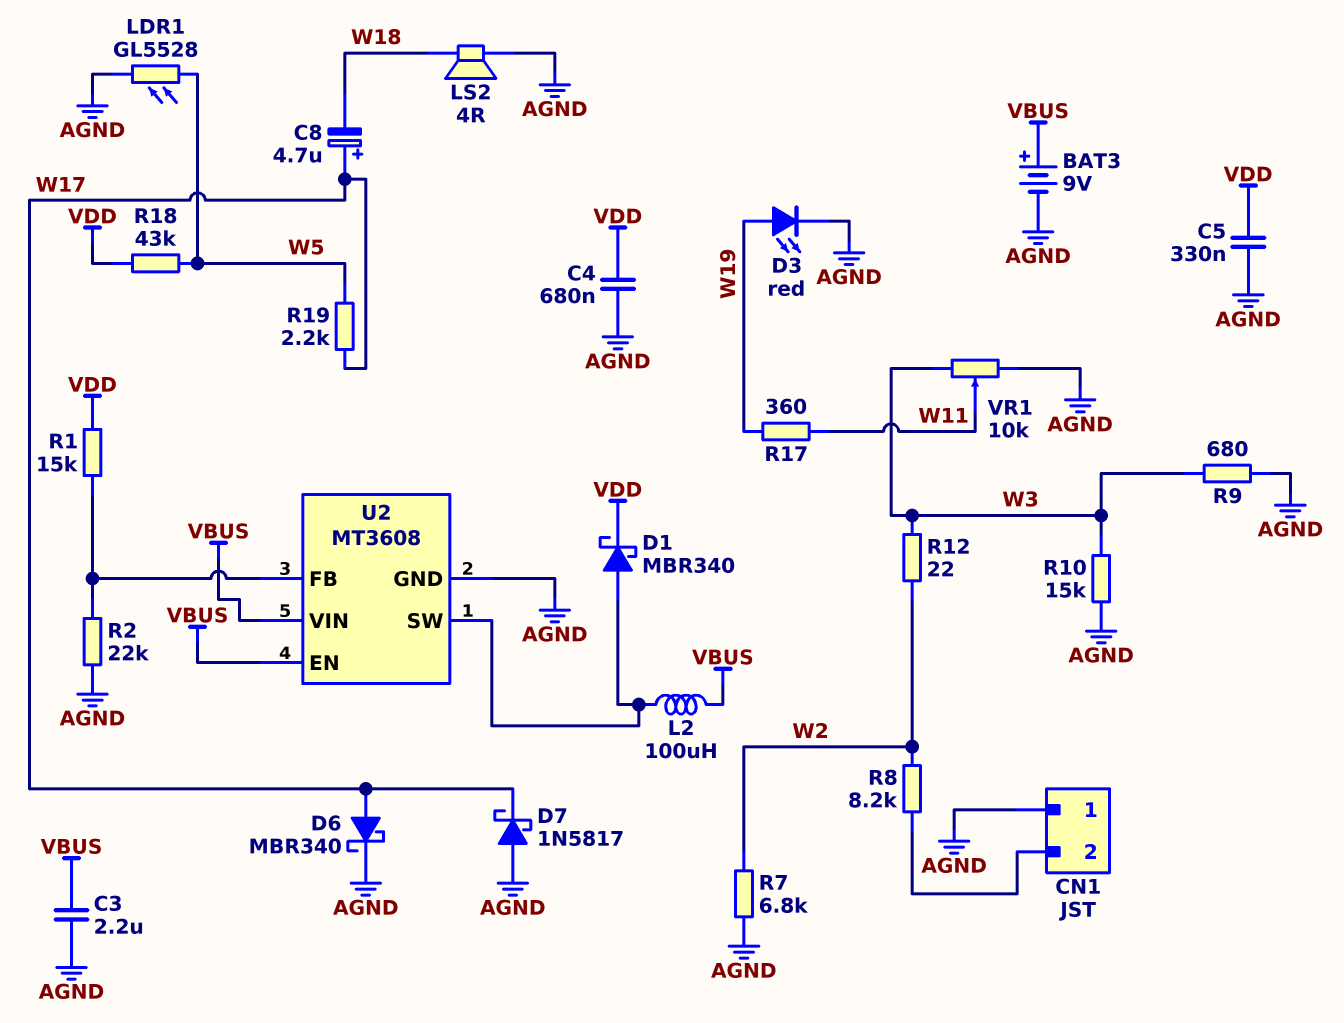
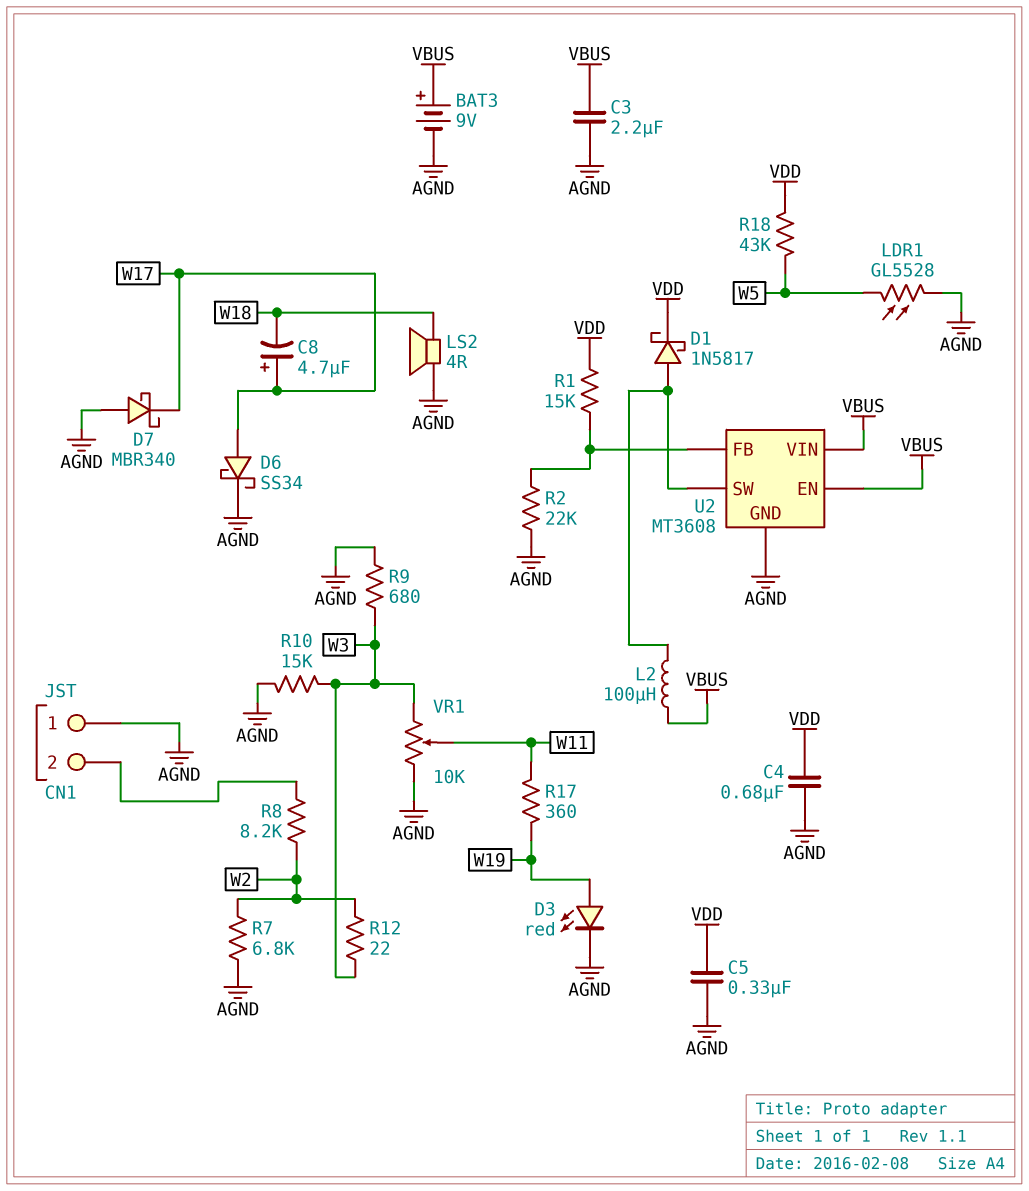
D1: schottky MBR340 (A U2/SW, K VDD) -> schottky 1N5817 (A U2/SW, K VDD)
D6: schottky MBR340 (A W17, K AGND) -> schottky SS34 (A W17, K AGND)
D7: schottky 1N5817 (A AGND, K W17) -> schottky MBR340 (A AGND, K W17)
R19: 2.2k (W5, W17) -> none

